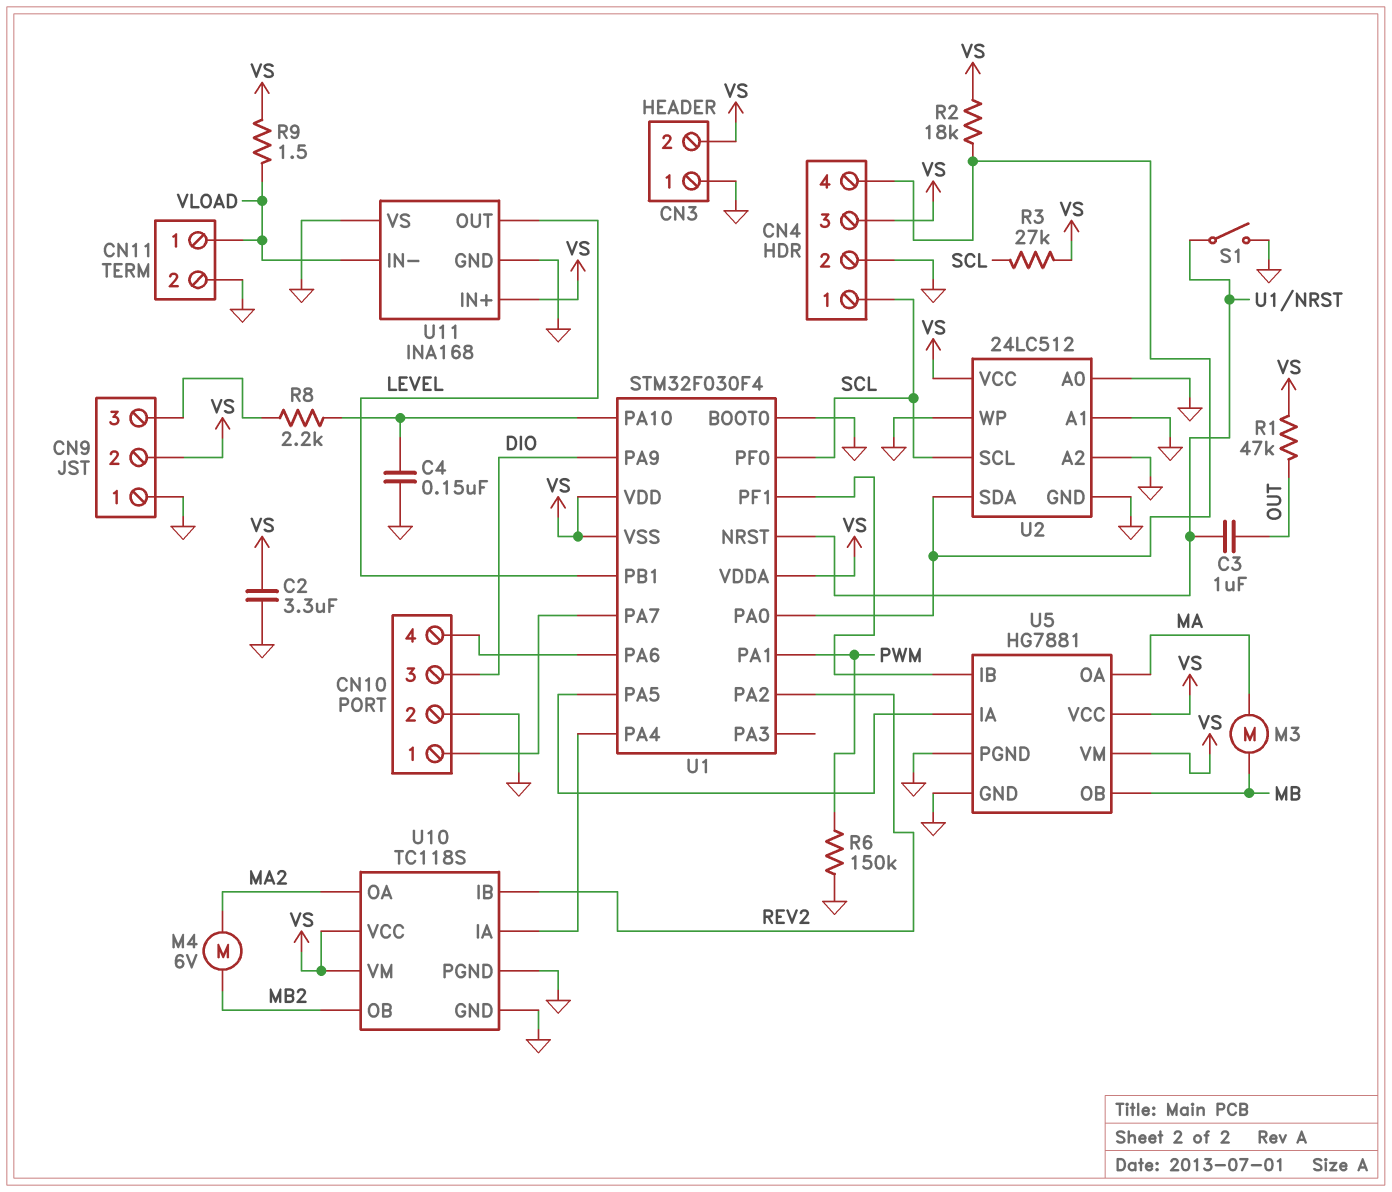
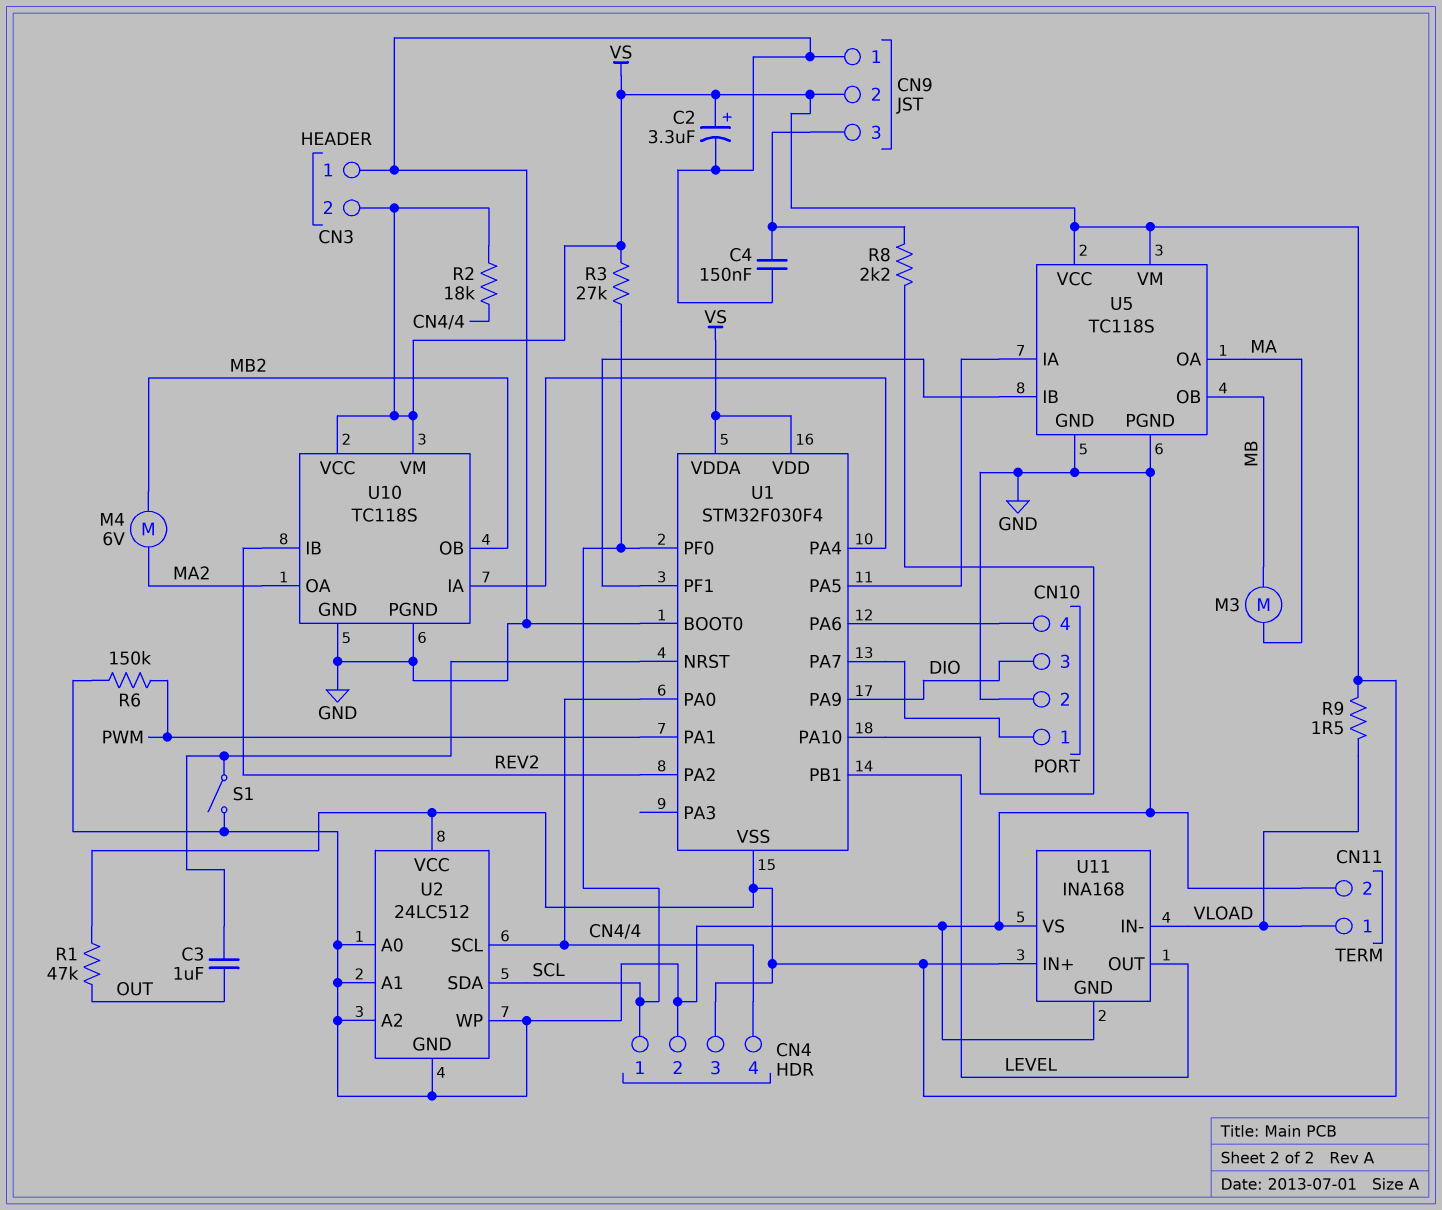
C2: 3.3uF (GND, VS) -> 3.3uF (plus VS, minus GND)
C4: 150nF (GND, U1/PA10) -> 150nF (CN9/3, GND)
U2 pin SCL: SCL -> CN4/4
U2 pin SDA: CN4/4 -> SCL
U5: HG7881 -> TC118S

